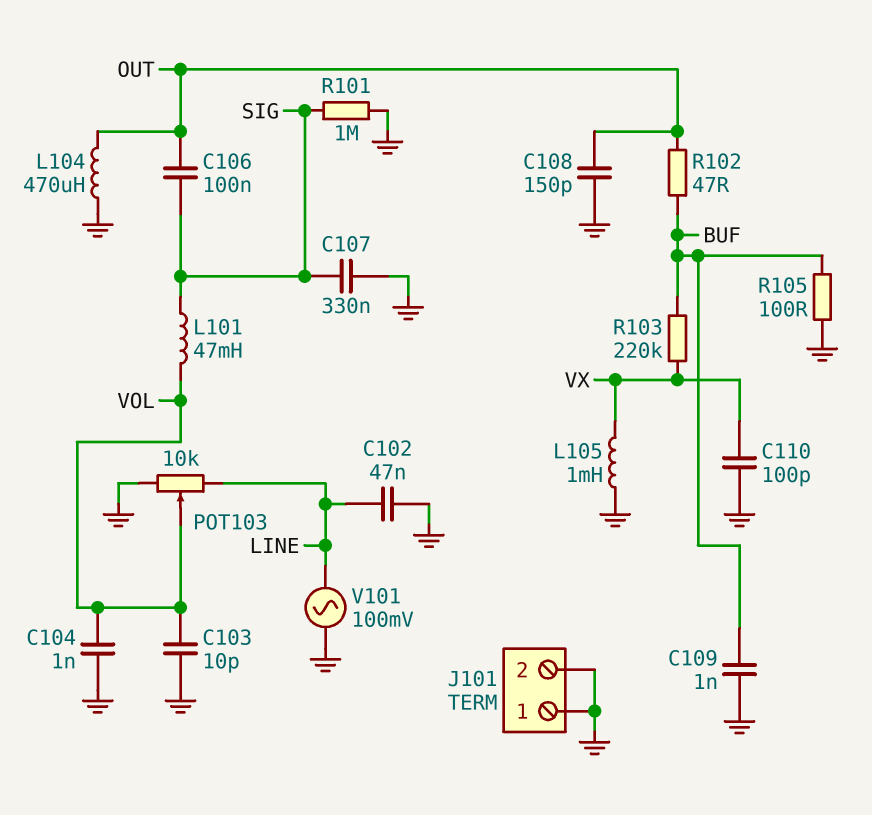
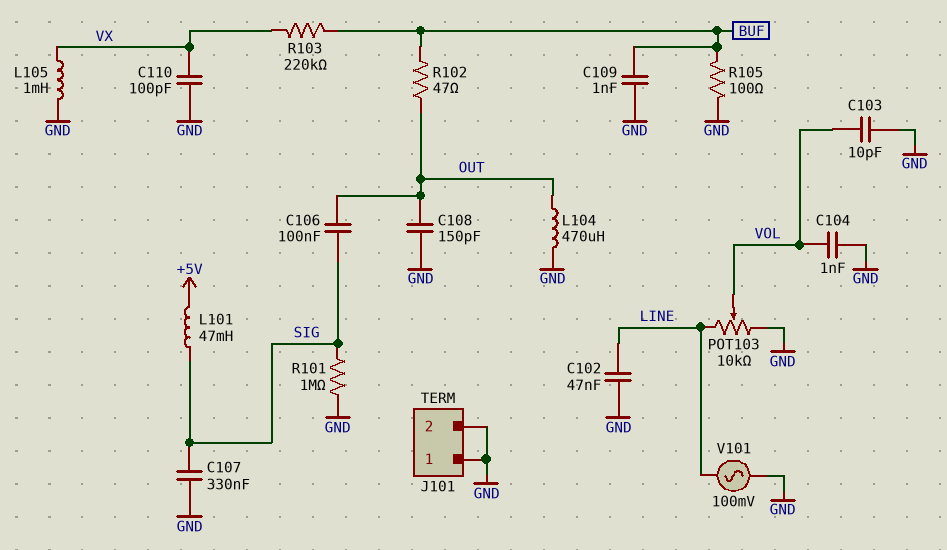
L101: 47mH (SIG, VOL) -> 47mH (+5V, SIG)

